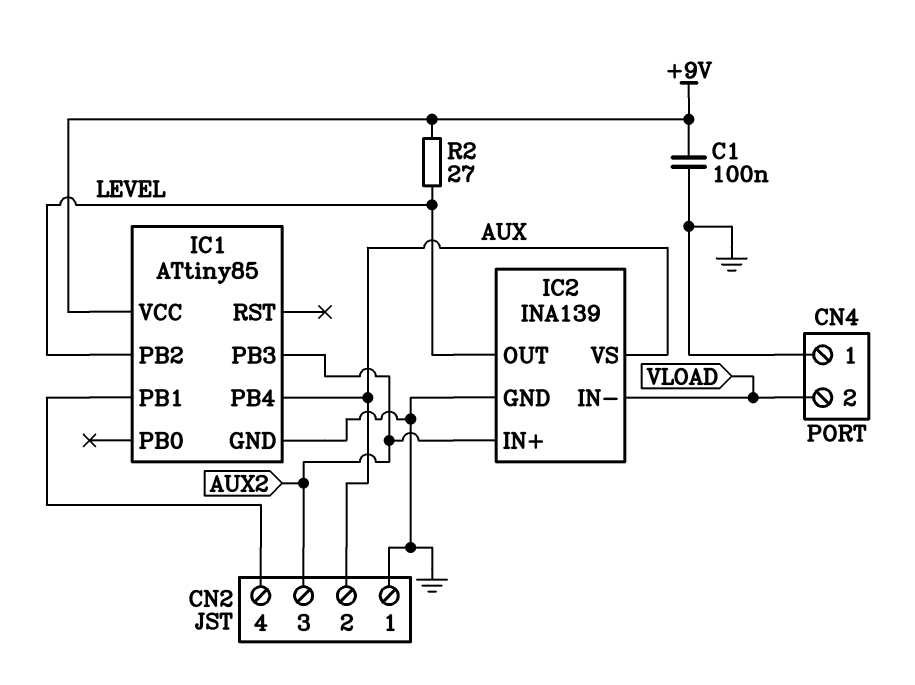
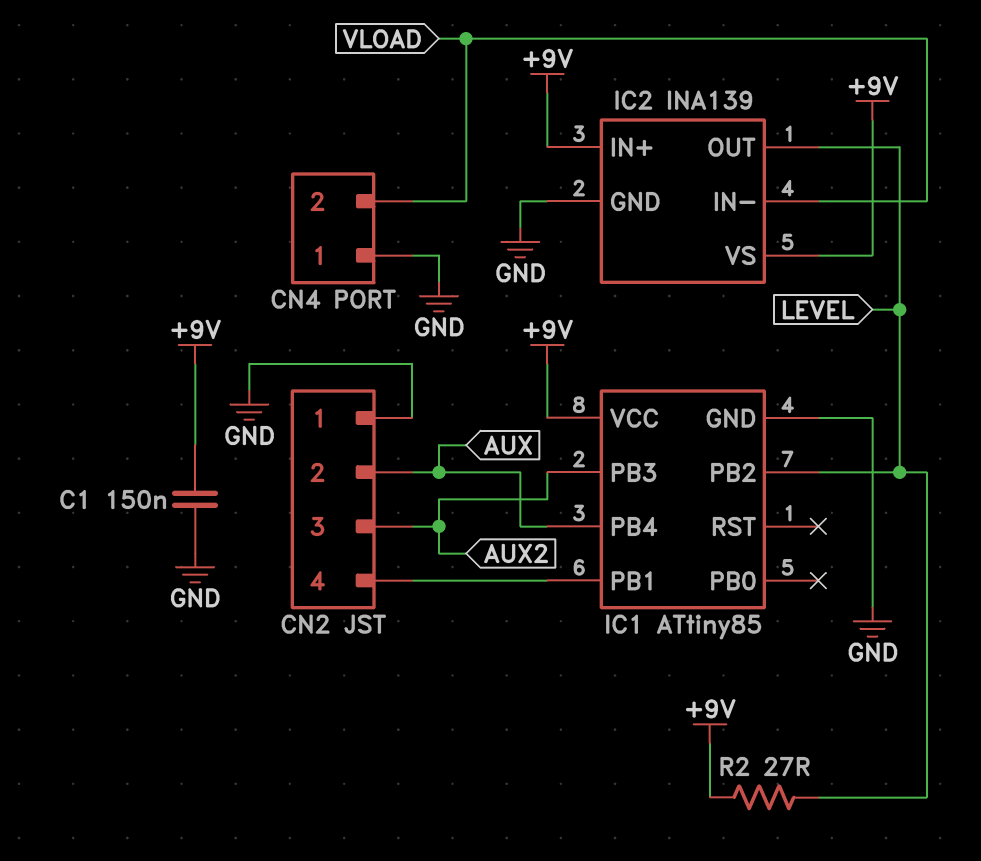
C1: 100nF (+9V, GND) -> 150nF (+9V, GND)
IC2 pin IN+: AUX2 -> +9V
IC2 pin VS: AUX -> +9V

